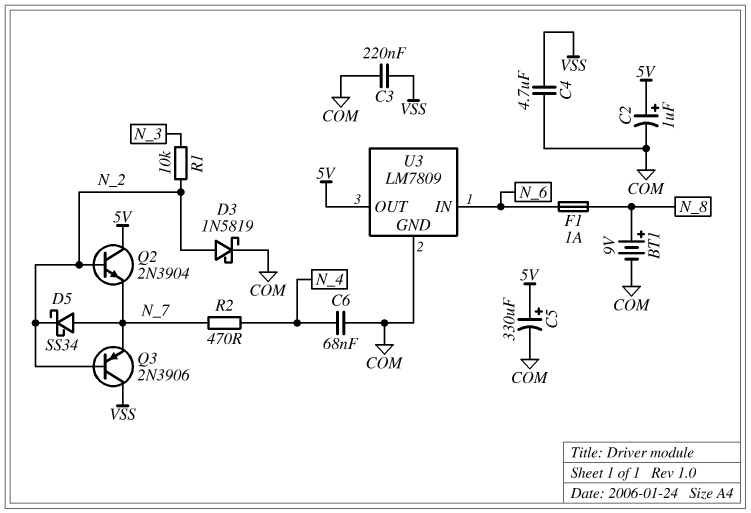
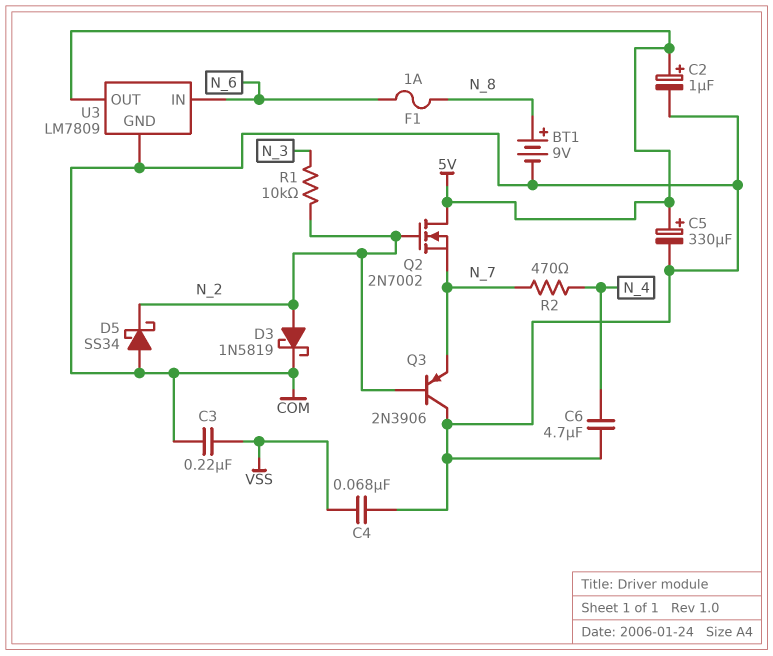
C4: 4.7uF (COM, VSS) -> 68nF (COM, VSS)
C6: 68nF (COM, N_4) -> 4.7uF (COM, N_4)
D5: schottky SS34 (A N_7, K N_2) -> schottky SS34 (A COM, K N_2)
Q2: NPN 2N3904 (B N_2, C 5V, E N_7) -> NMOS 2N7002 (G N_2, D 5V, S N_7)
Q3: PNP 2N3906 (B N_2, C VSS, E N_7) -> PNP 2N3906 (B N_2, C COM, E N_7)

